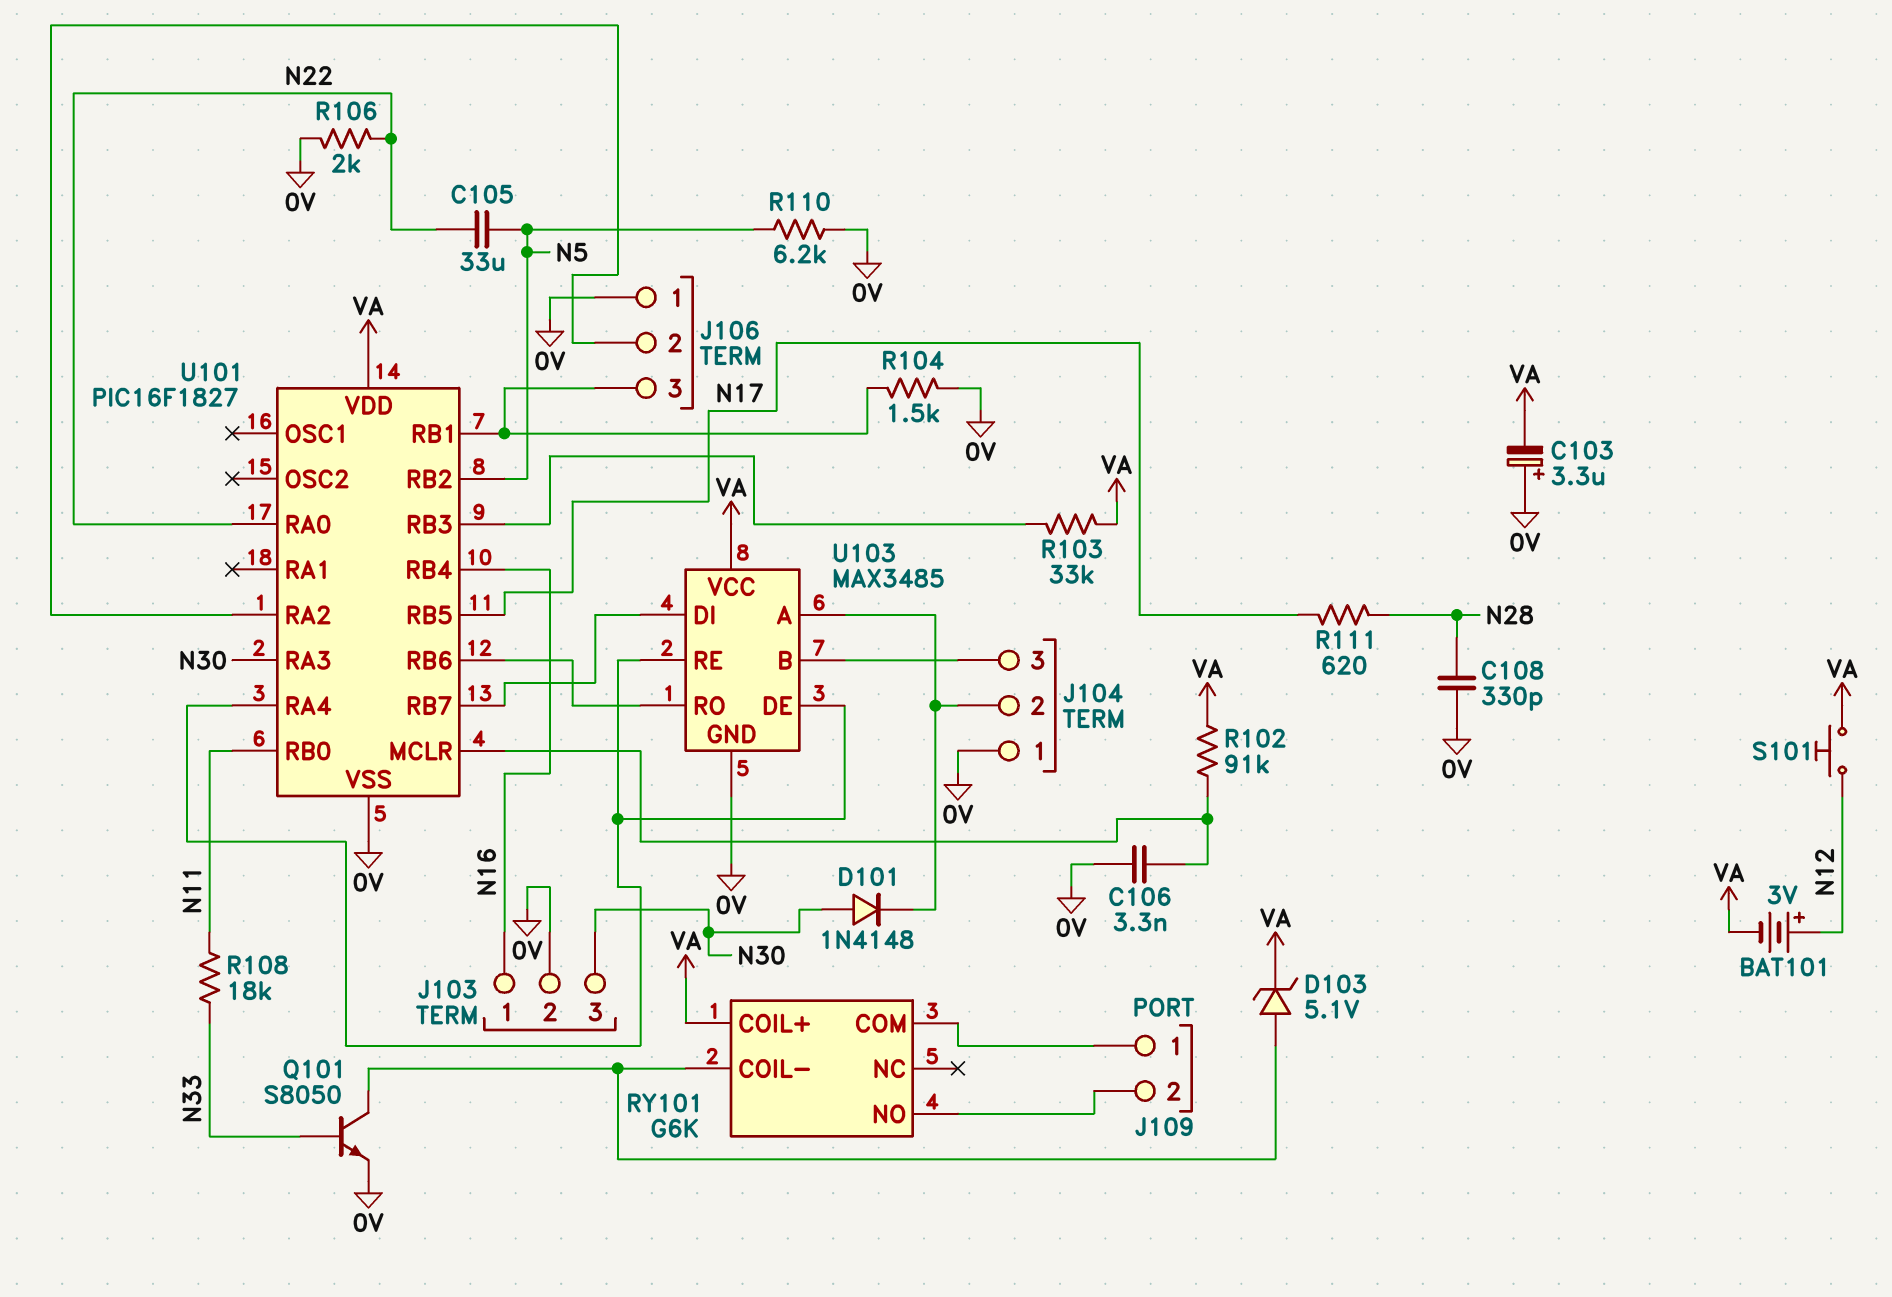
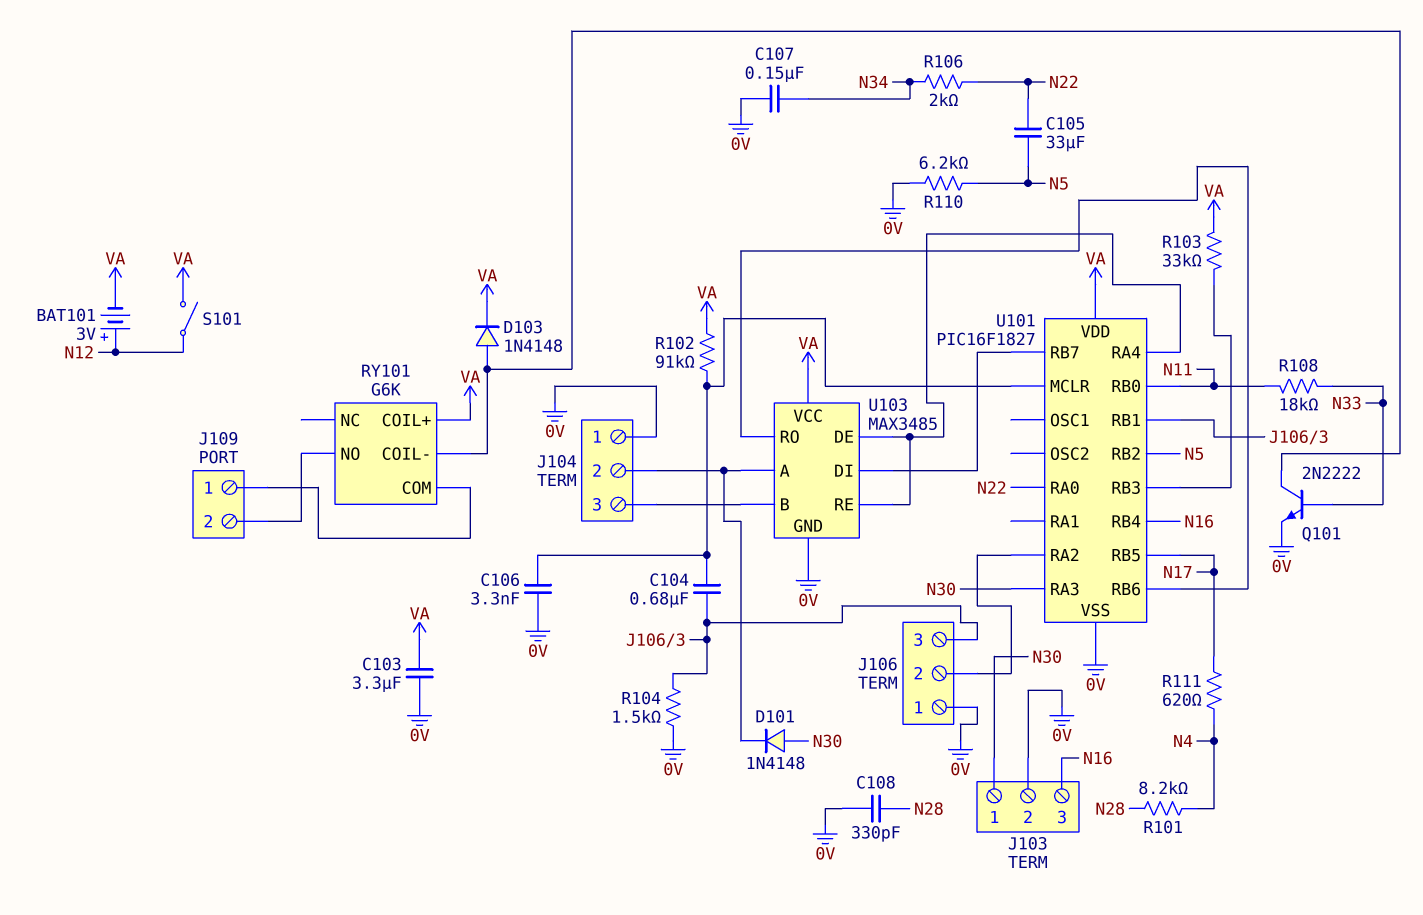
C103: 3.3uF (plus 0V, minus VA) -> 3.3uF (0V, VA)
C104: none -> 680nF (J106/3, U101/MCLR)
C107: none -> 150nF (0V, N34)
D103: zener 5.1V (A RY101/COIL-, K VA) -> diode 1N4148 (A RY101/COIL-, K VA)
J103 pin 1: N16 -> N30
J103 pin 3: N30 -> N16
Q101: NPN S8050 (B N33, C RY101/COIL-, E 0V) -> NPN 2N2222 (B N33, C RY101/COIL-, E 0V)
R101: none -> 8.2k (N4, N28)
R106: 2k (0V, N22) -> 2k (N22, N34)
R111: 620 (N17, N28) -> 620 (N4, N17)
S101: button (N12, VA) -> switch (N12, VA)

